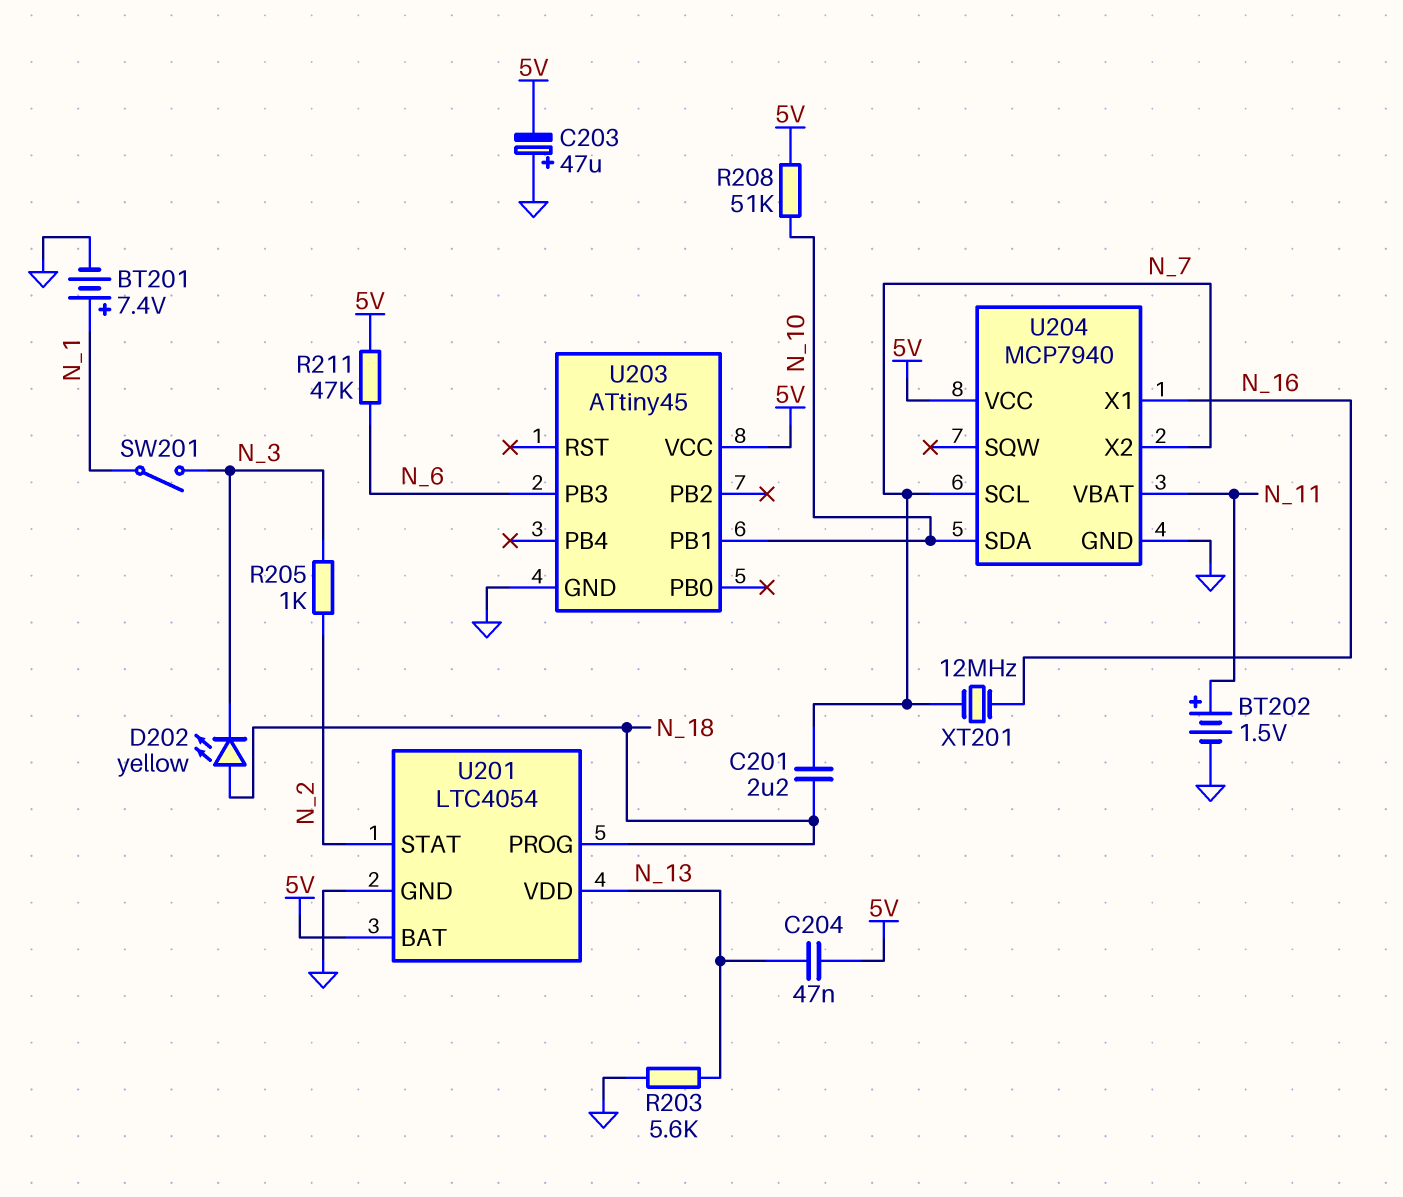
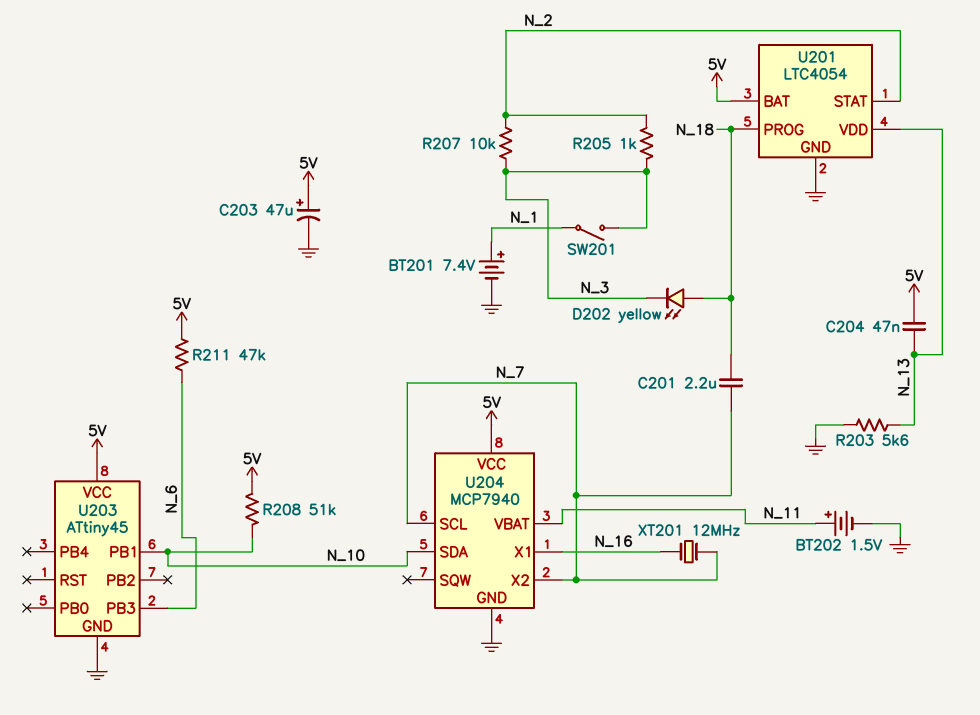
C203: 47uF (plus GND, minus 5V) -> 47uF (plus 5V, minus GND)
R207: none -> 10k (N_2, N_3)

